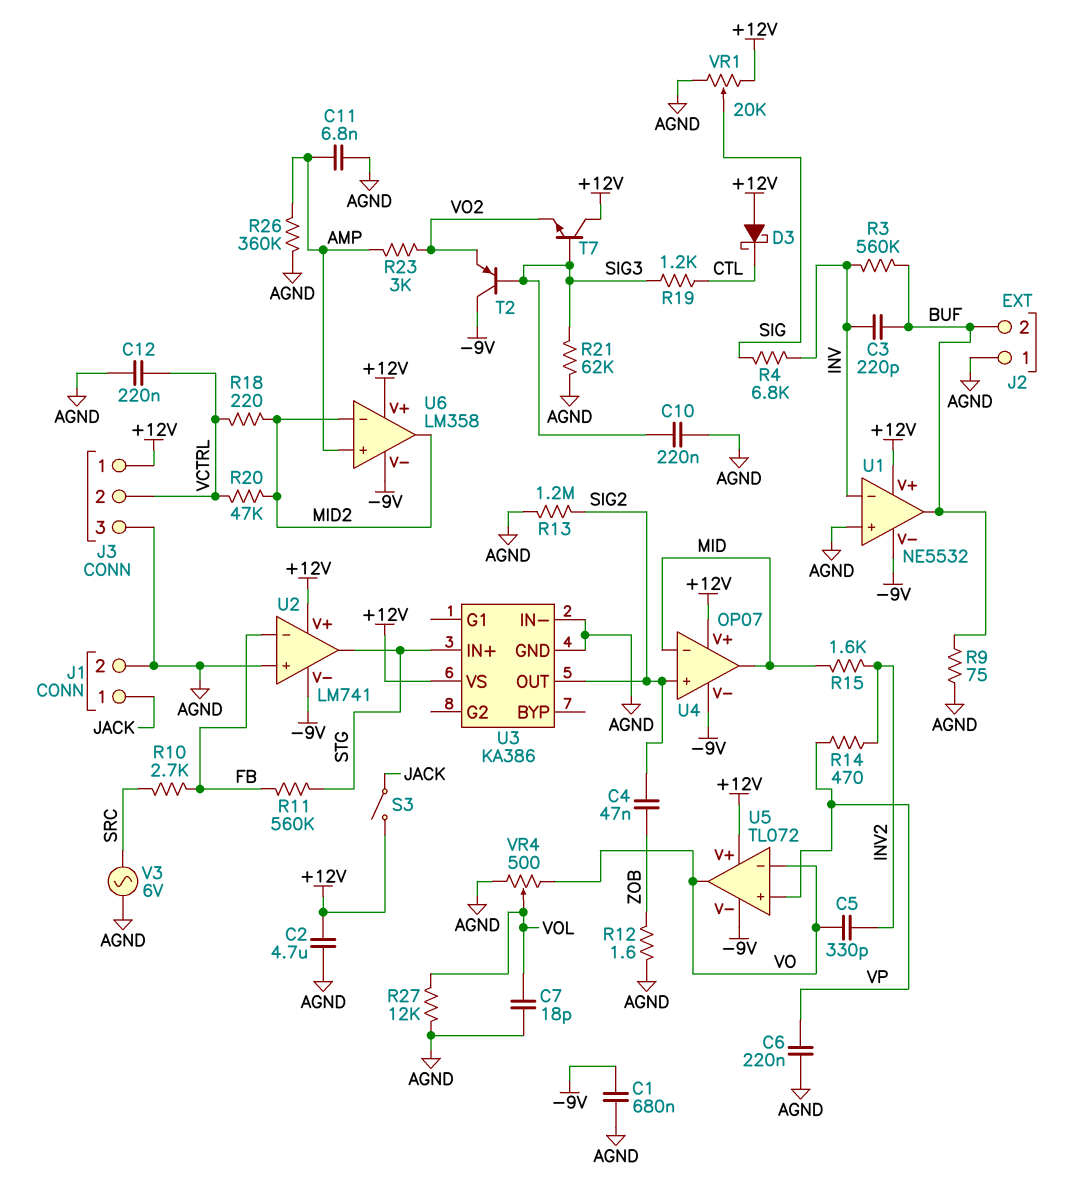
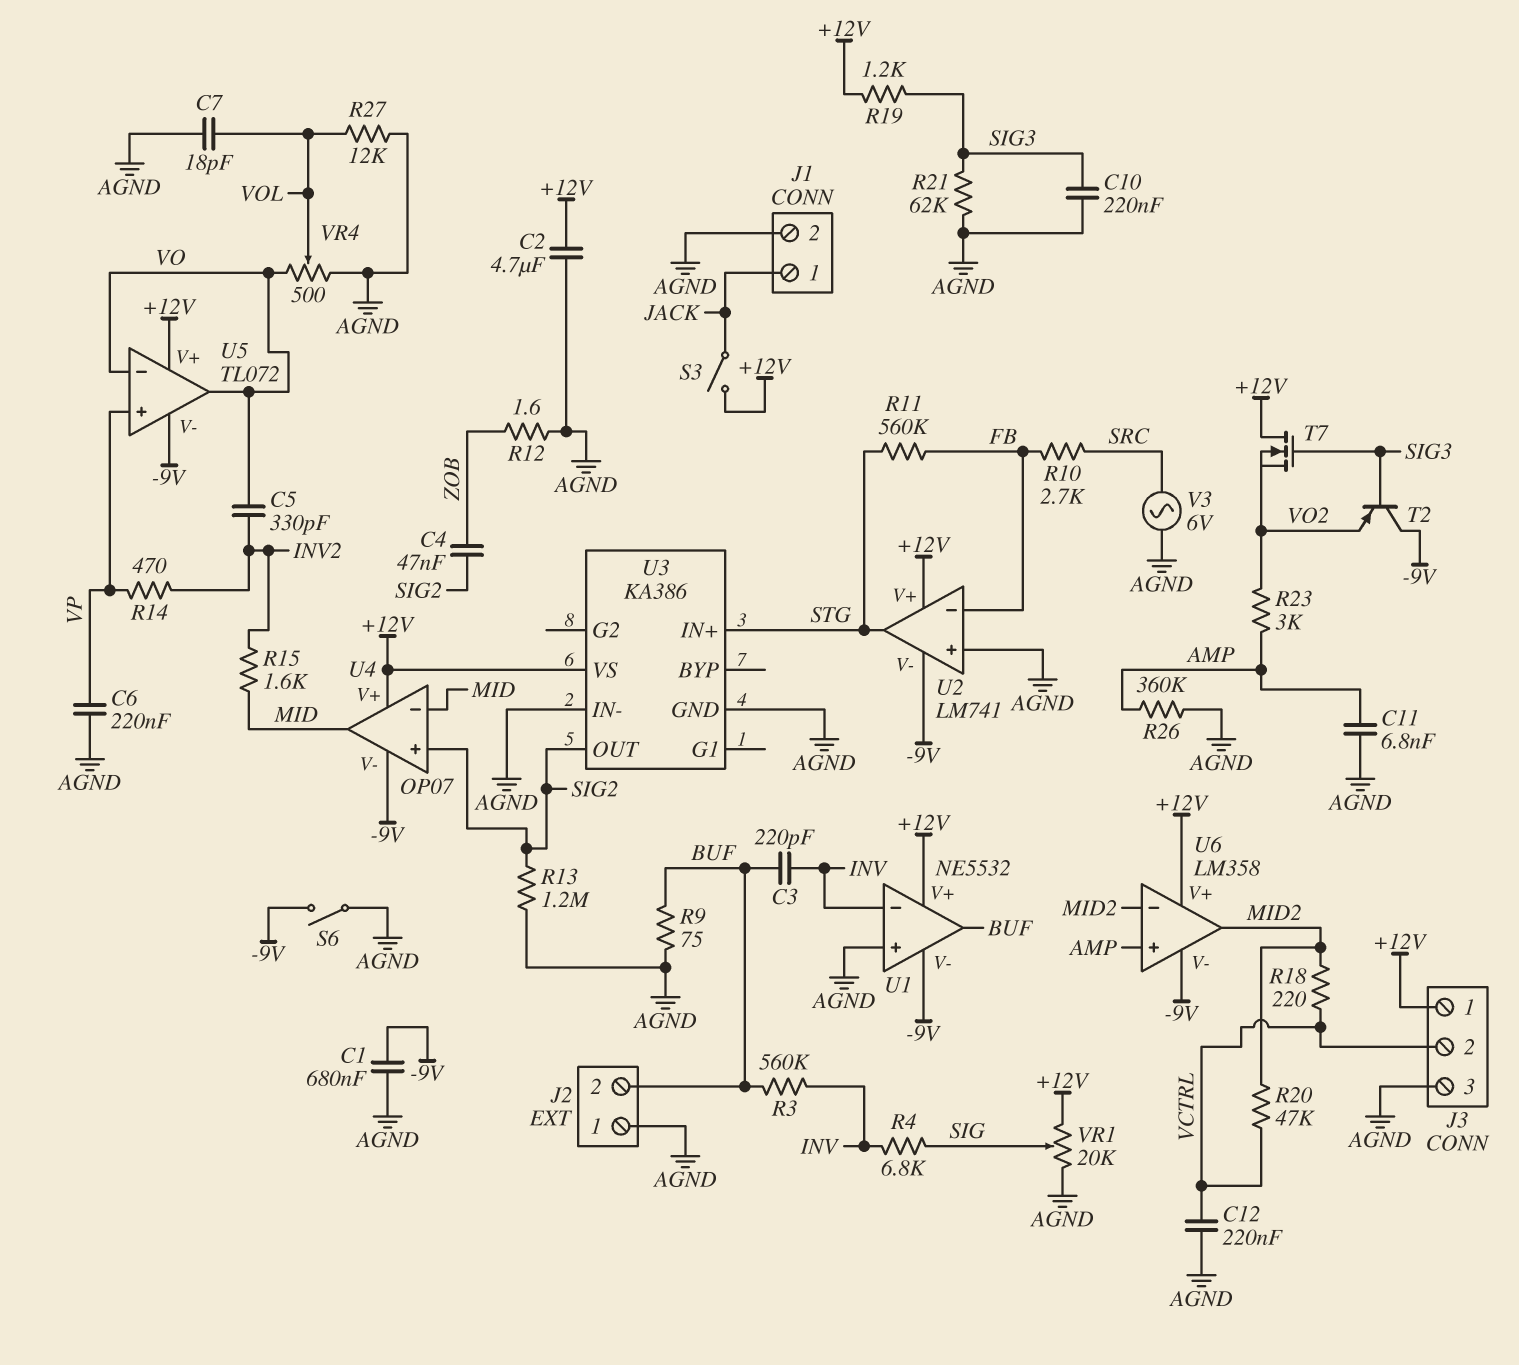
D3: schottky (A +12V, K CTL) -> none
R19: 1.2k (CTL, SIG3) -> 1.2k (+12V, SIG3)
S6: none -> switch (-9V, AGND)
T7: NPN (B SIG3, C +12V, E VO2) -> NMOS (G SIG3, D +12V, S VO2)

